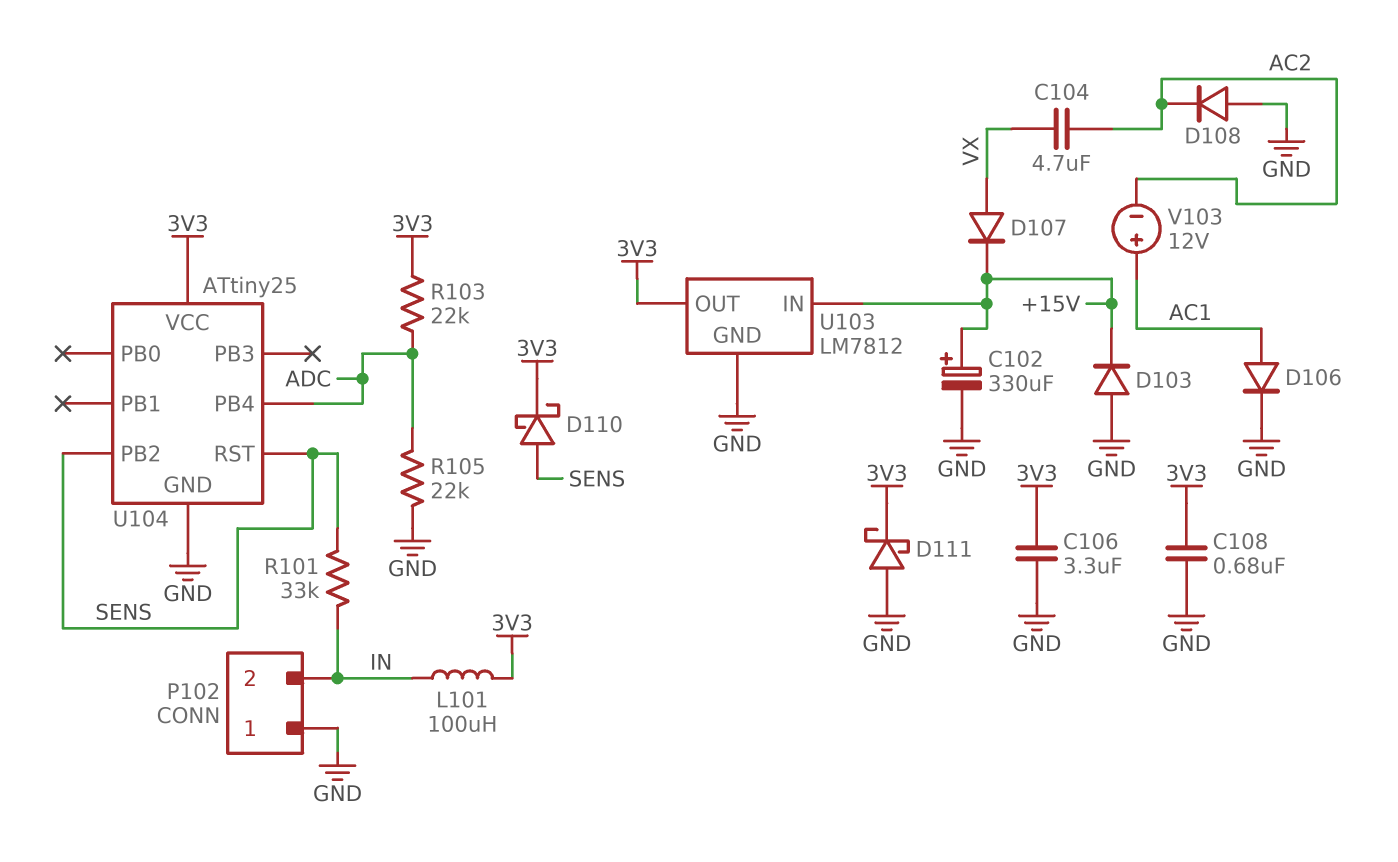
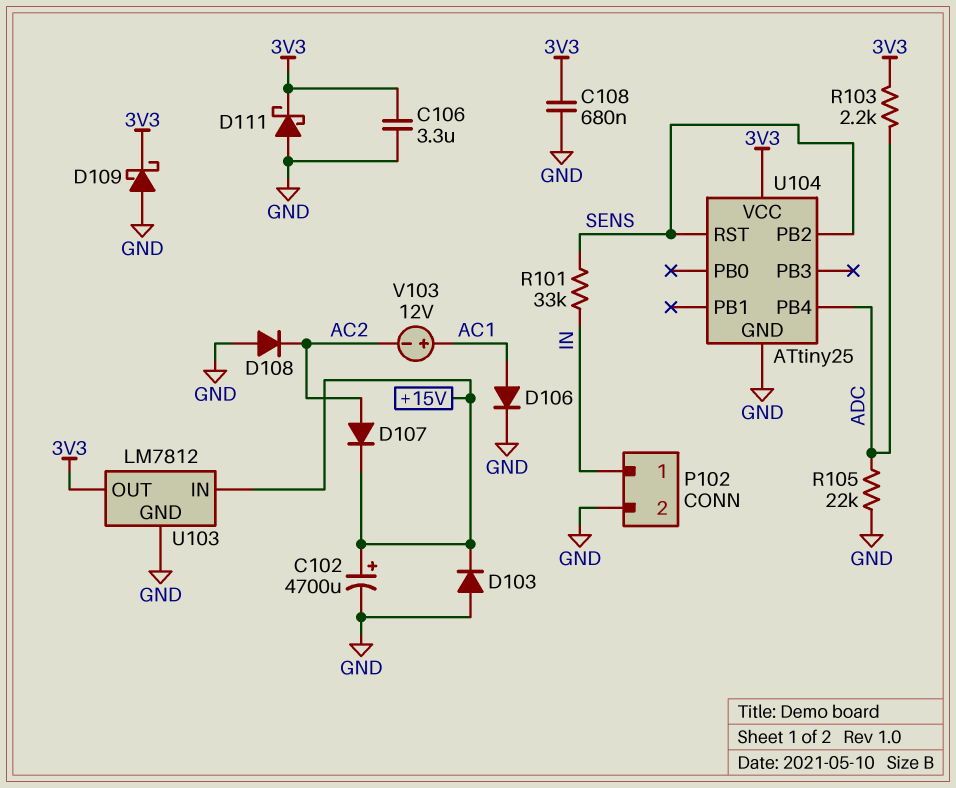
C102: 330uF (plus +15V, minus GND) -> 4700uF (plus +15V, minus GND)
C104: 4.7uF (AC2, VX) -> none
D107: diode (A VX, K +15V) -> diode (A AC2, K +15V)
D109: none -> schottky (A GND, K 3V3)
D110: schottky (A SENS, K 3V3) -> none
L101: 100uH (3V3, IN) -> none
P102 pin 1: GND -> IN
P102 pin 2: IN -> GND
R103: 22k (3V3, ADC) -> 2.2k (3V3, ADC)

